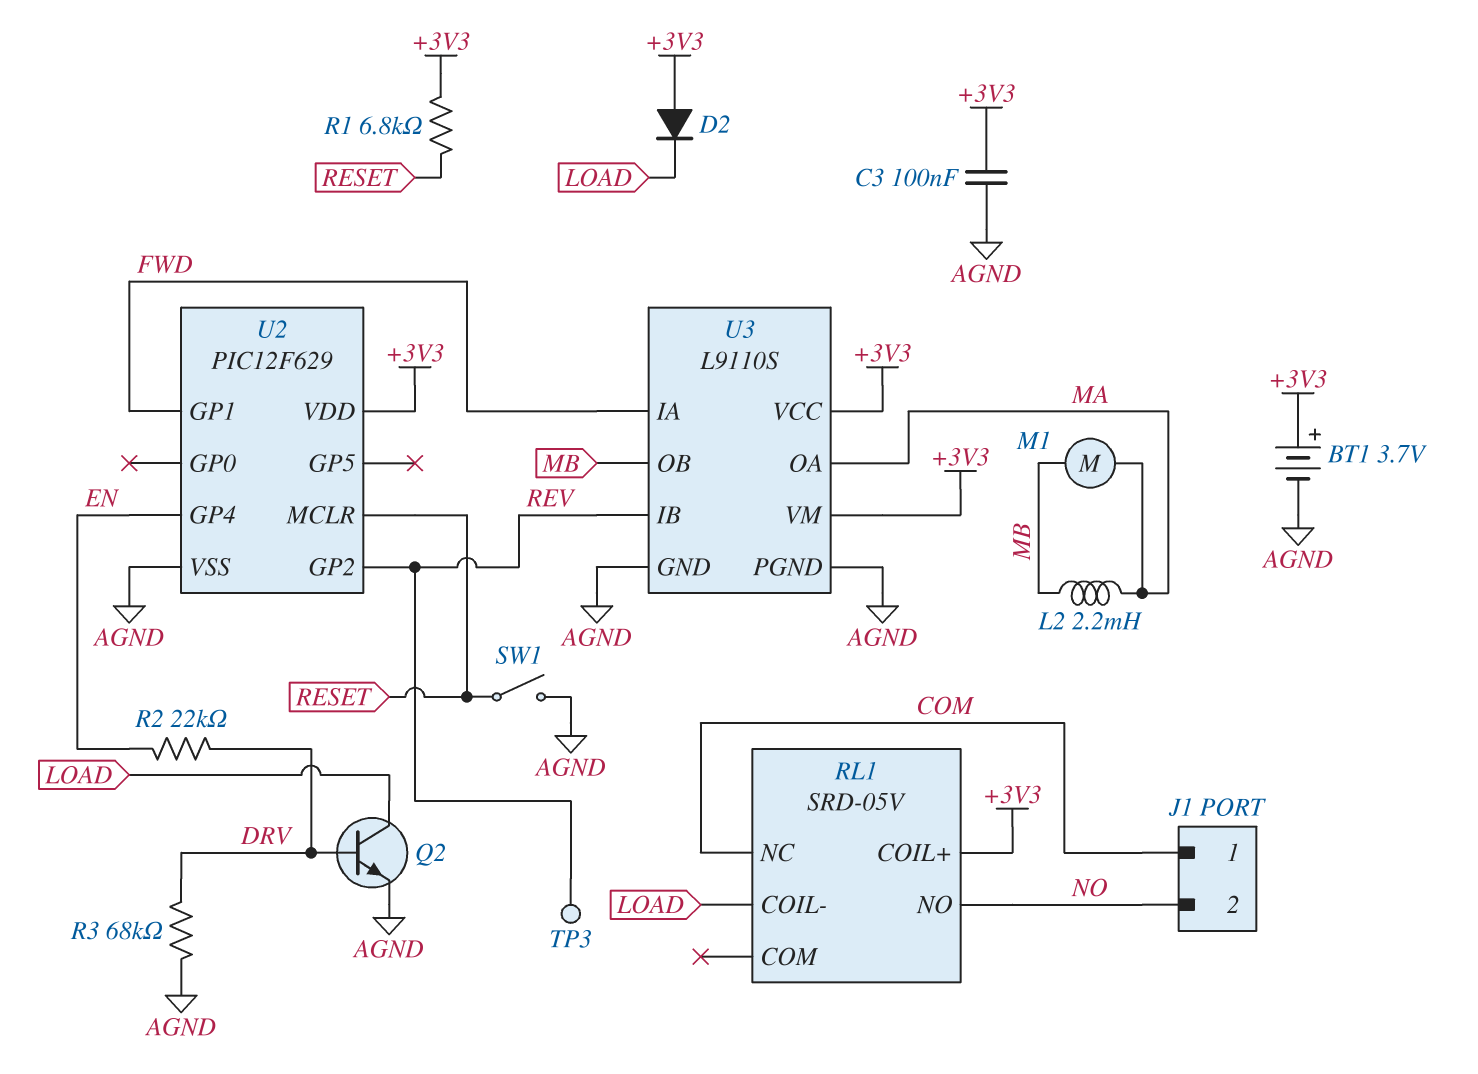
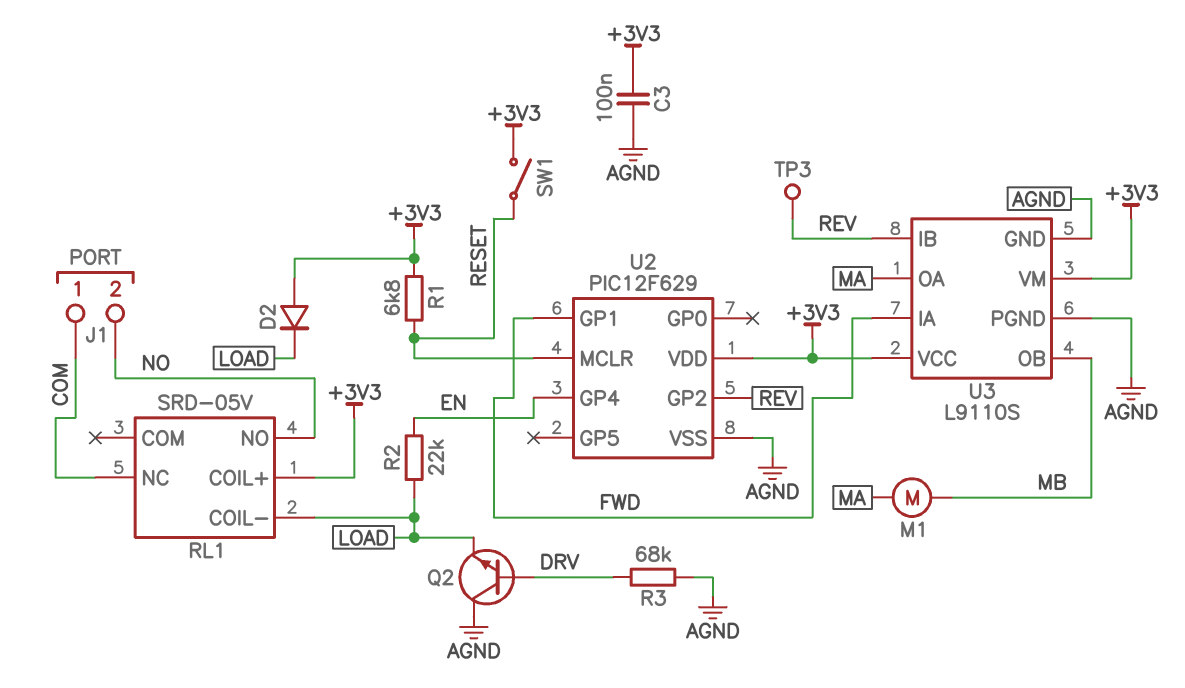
BT1: 3.7V (plus +3V3, minus AGND) -> none
L2: 2.2mH (MA, MB) -> none
Q2: NPN (B DRV, C LOAD, E AGND) -> NPN (B DRV, C AGND, E LOAD)
R2: 22k (DRV, EN) -> 22k (EN, LOAD)
SW1: switch (AGND, RESET) -> switch (+3V3, RESET)

